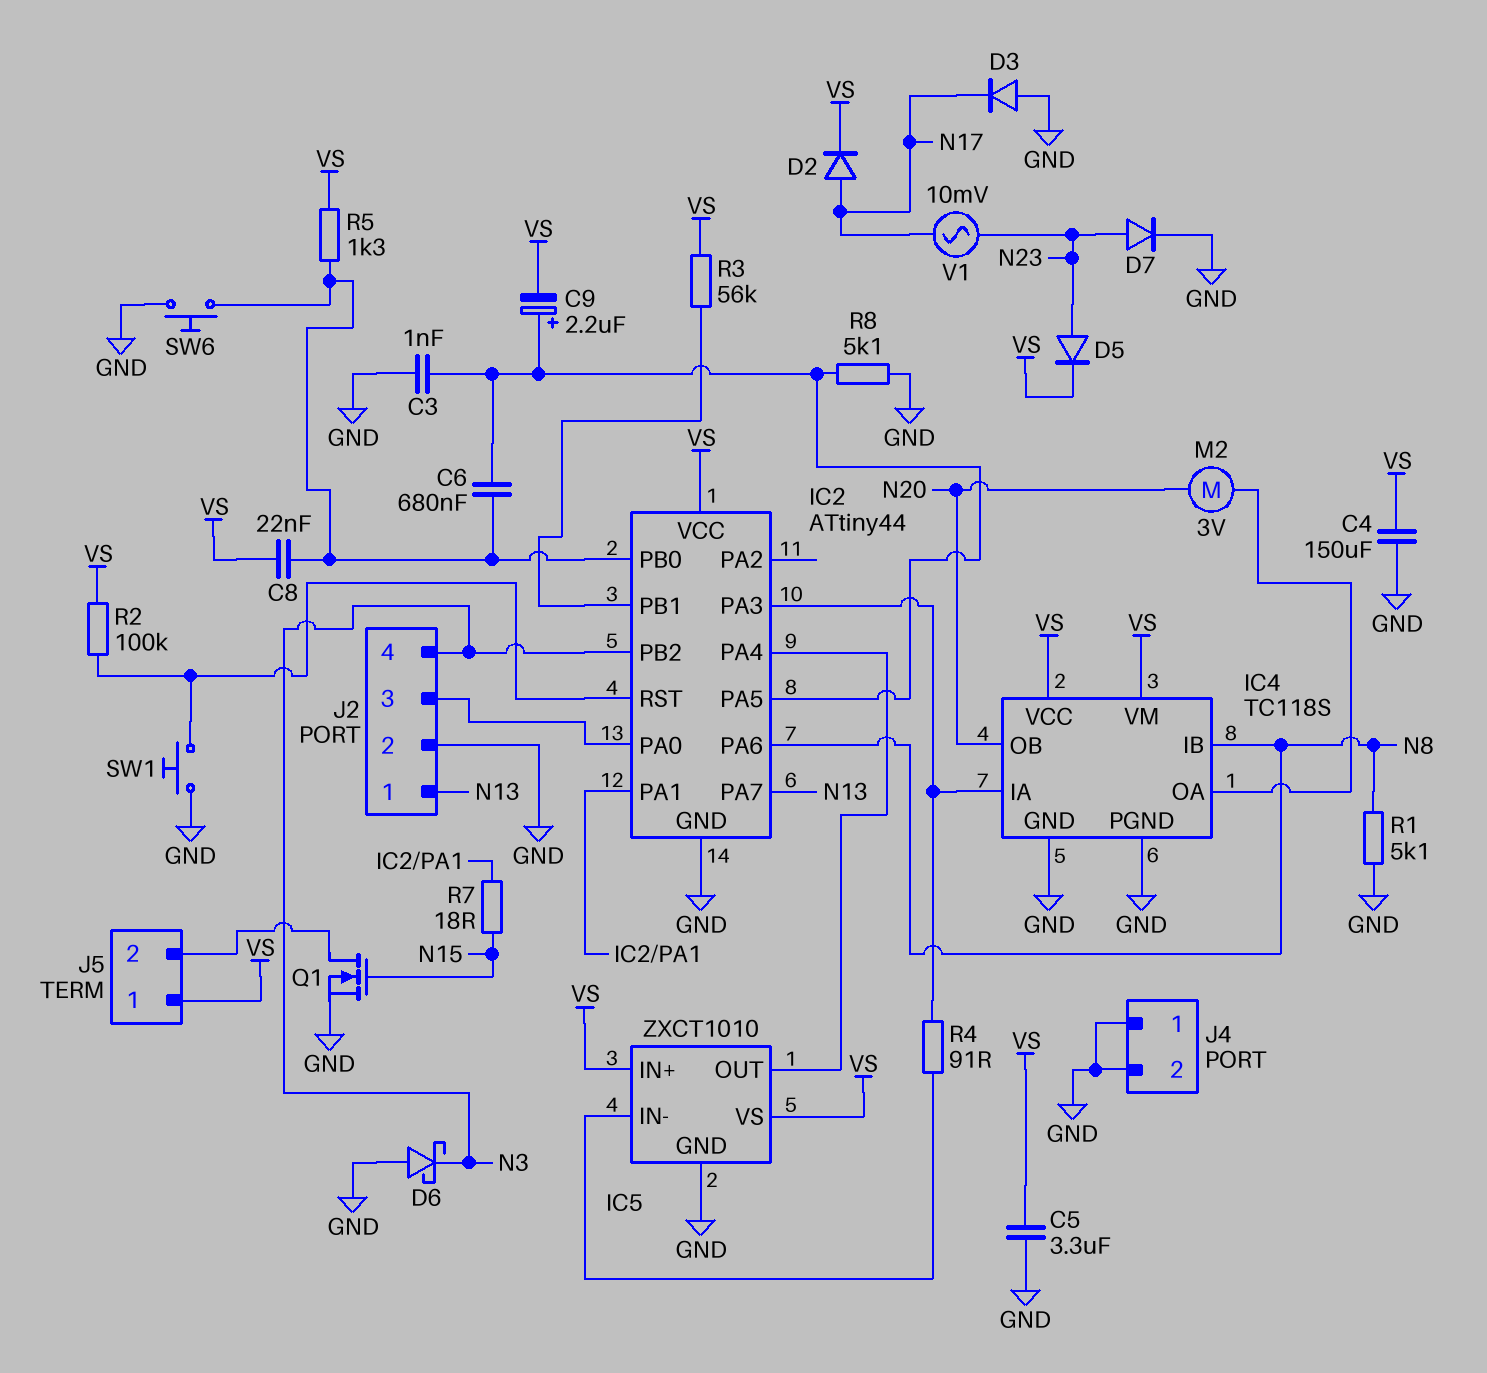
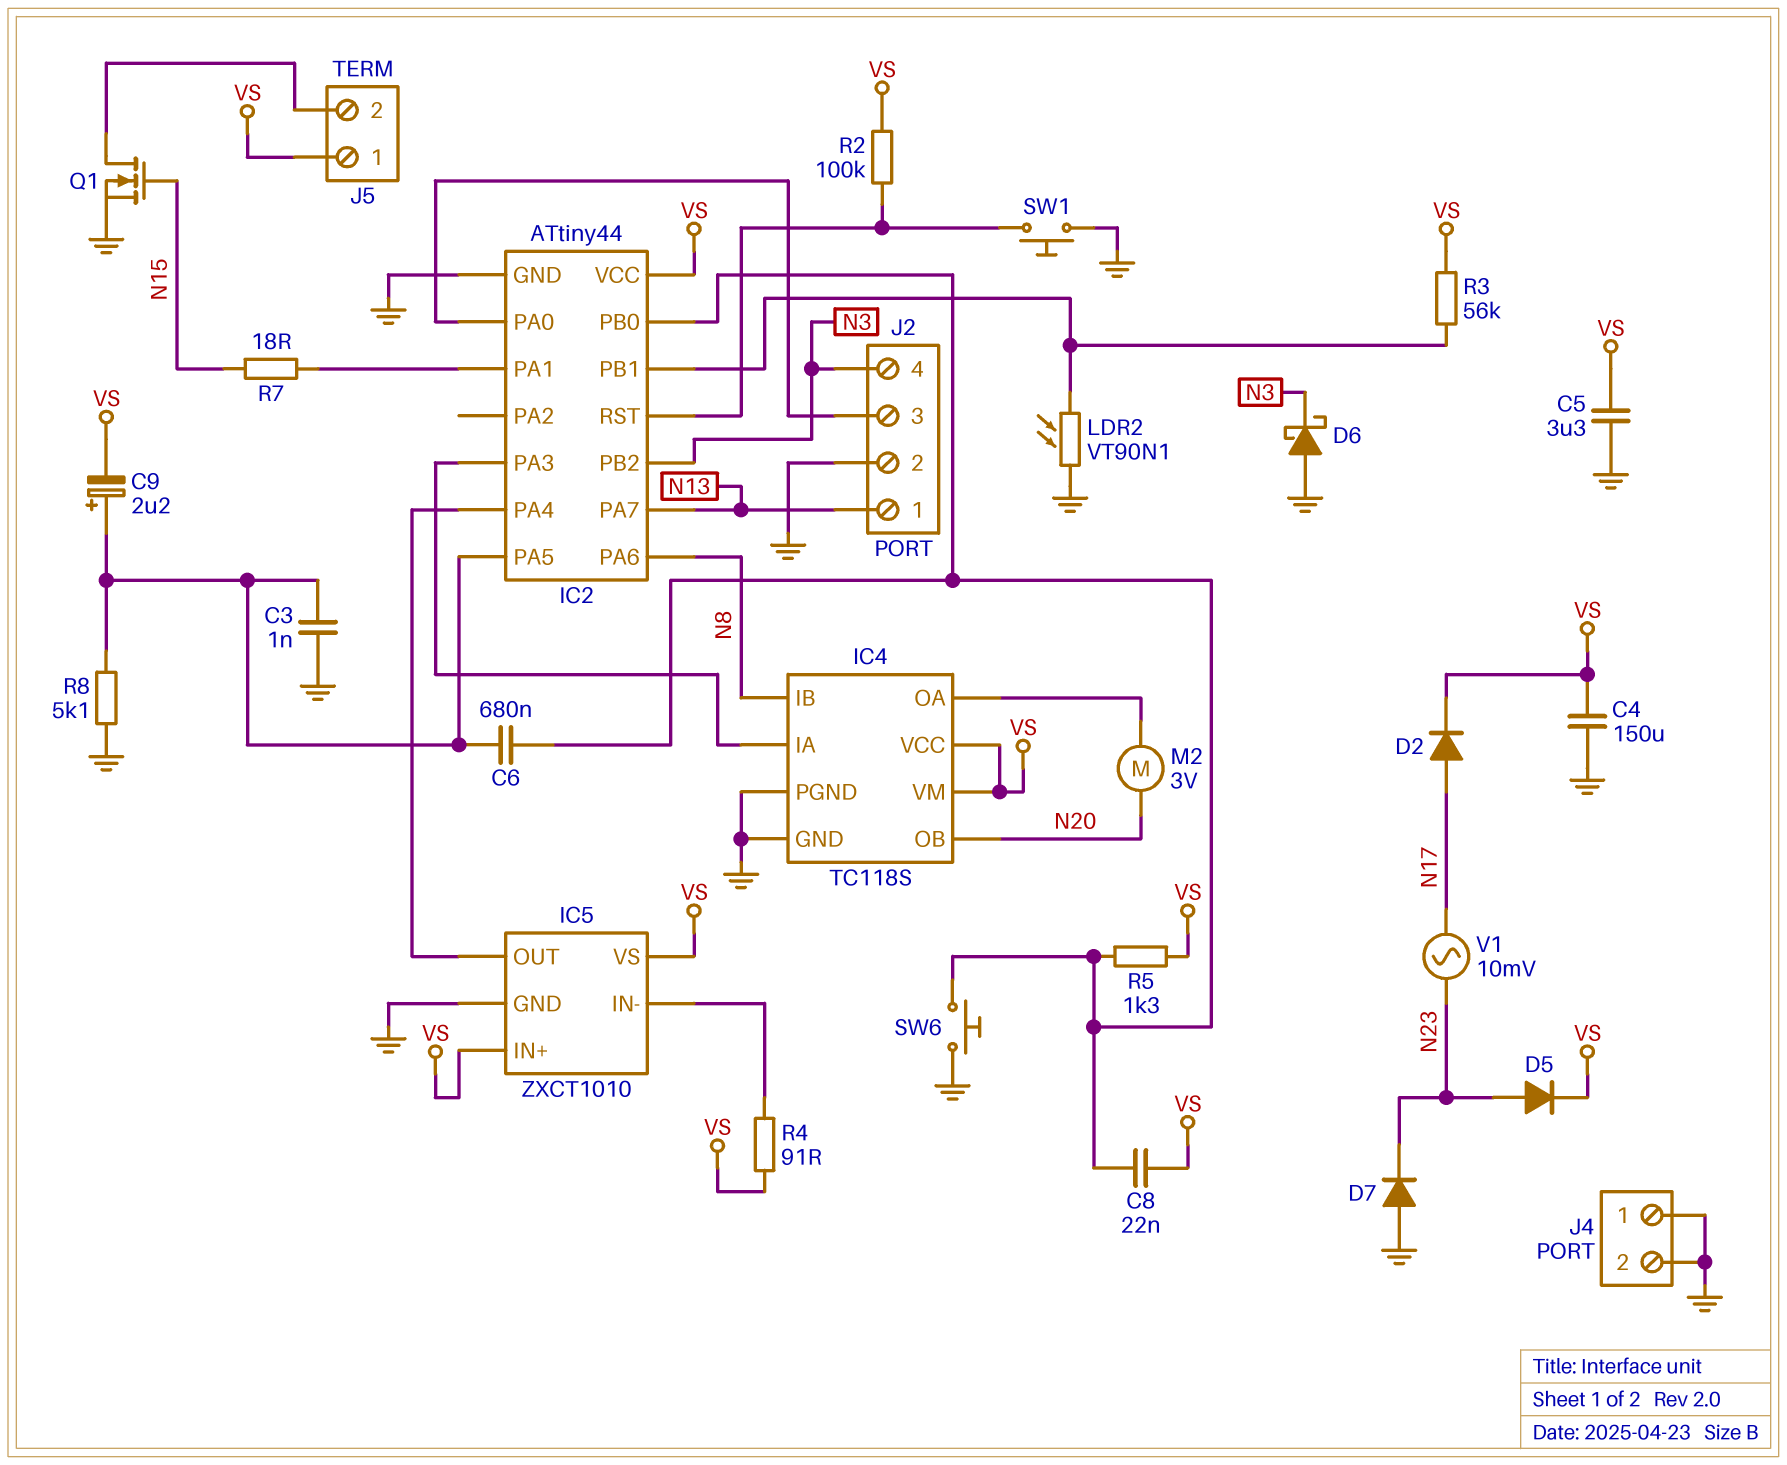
D3: diode (A GND, K N17) -> none
D7: diode (A N23, K GND) -> diode (A GND, K N23)
LDR2: none -> VT90N1 (GND, IC2/PB1)
R1: 5.1k (GND, N8) -> none
R4: 91 (IC2/PA3, IC5/IN-) -> 91 (IC5/IN-, VS)

